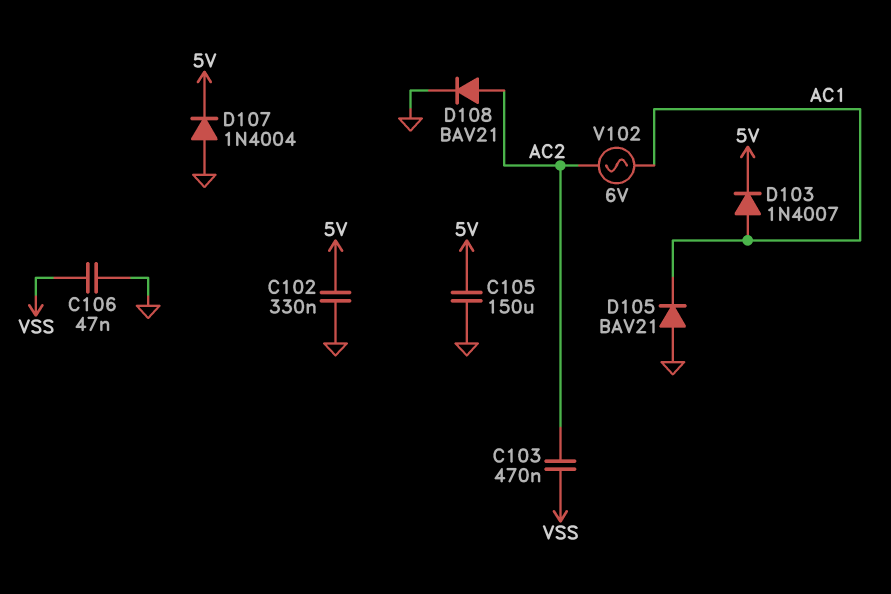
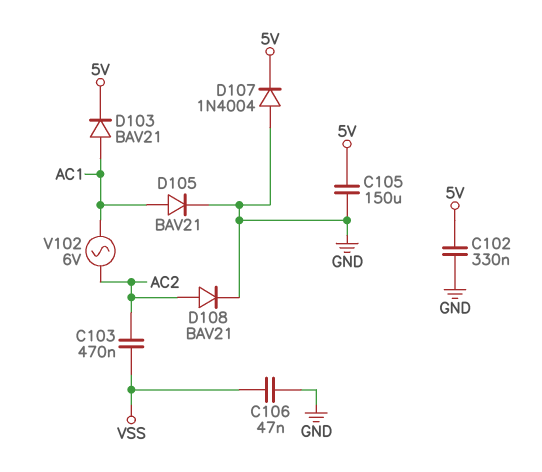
D103: diode 1N4007 (A AC1, K 5V) -> diode BAV21 (A AC1, K 5V)
D105: diode BAV21 (A GND, K AC1) -> diode BAV21 (A AC1, K GND)

